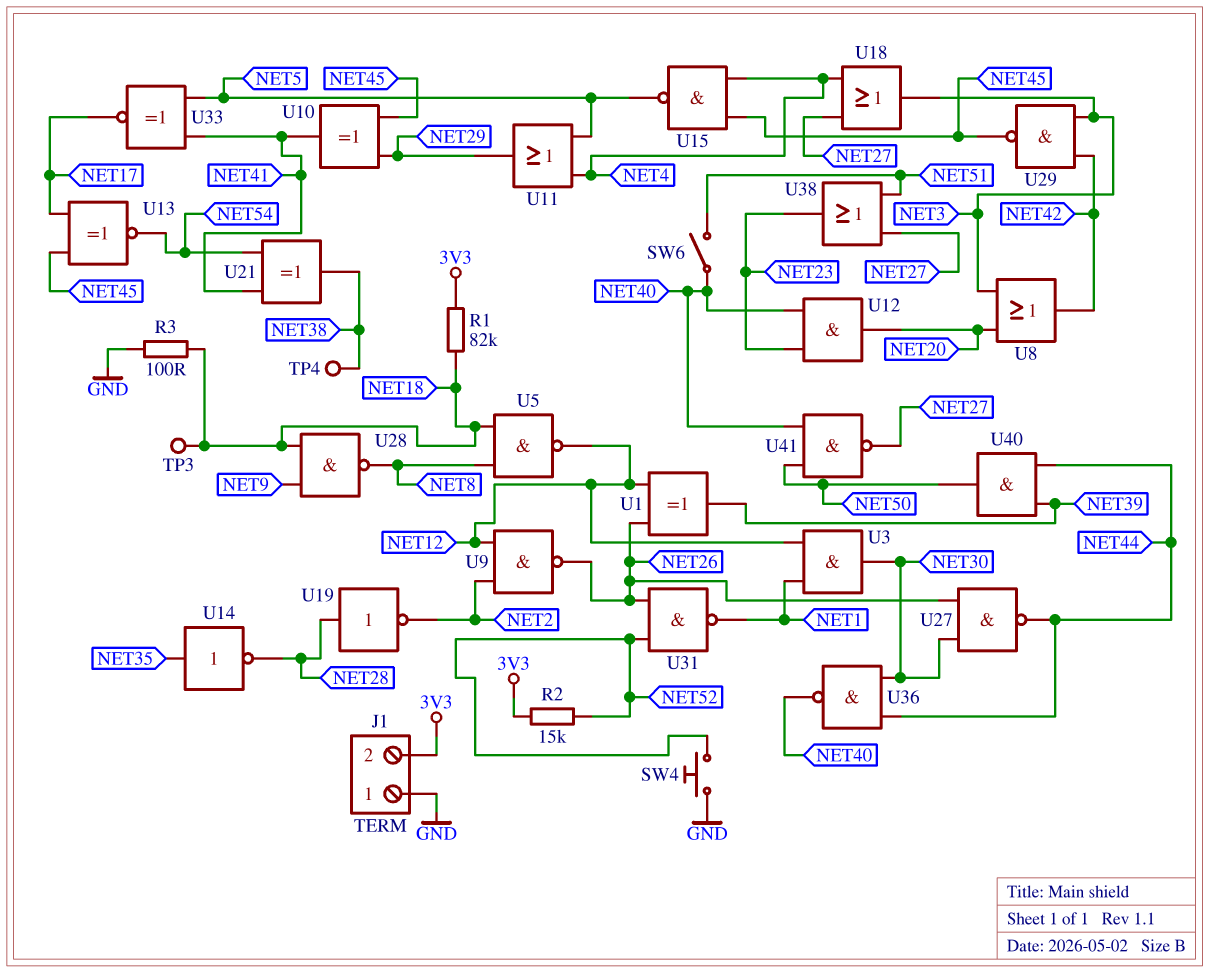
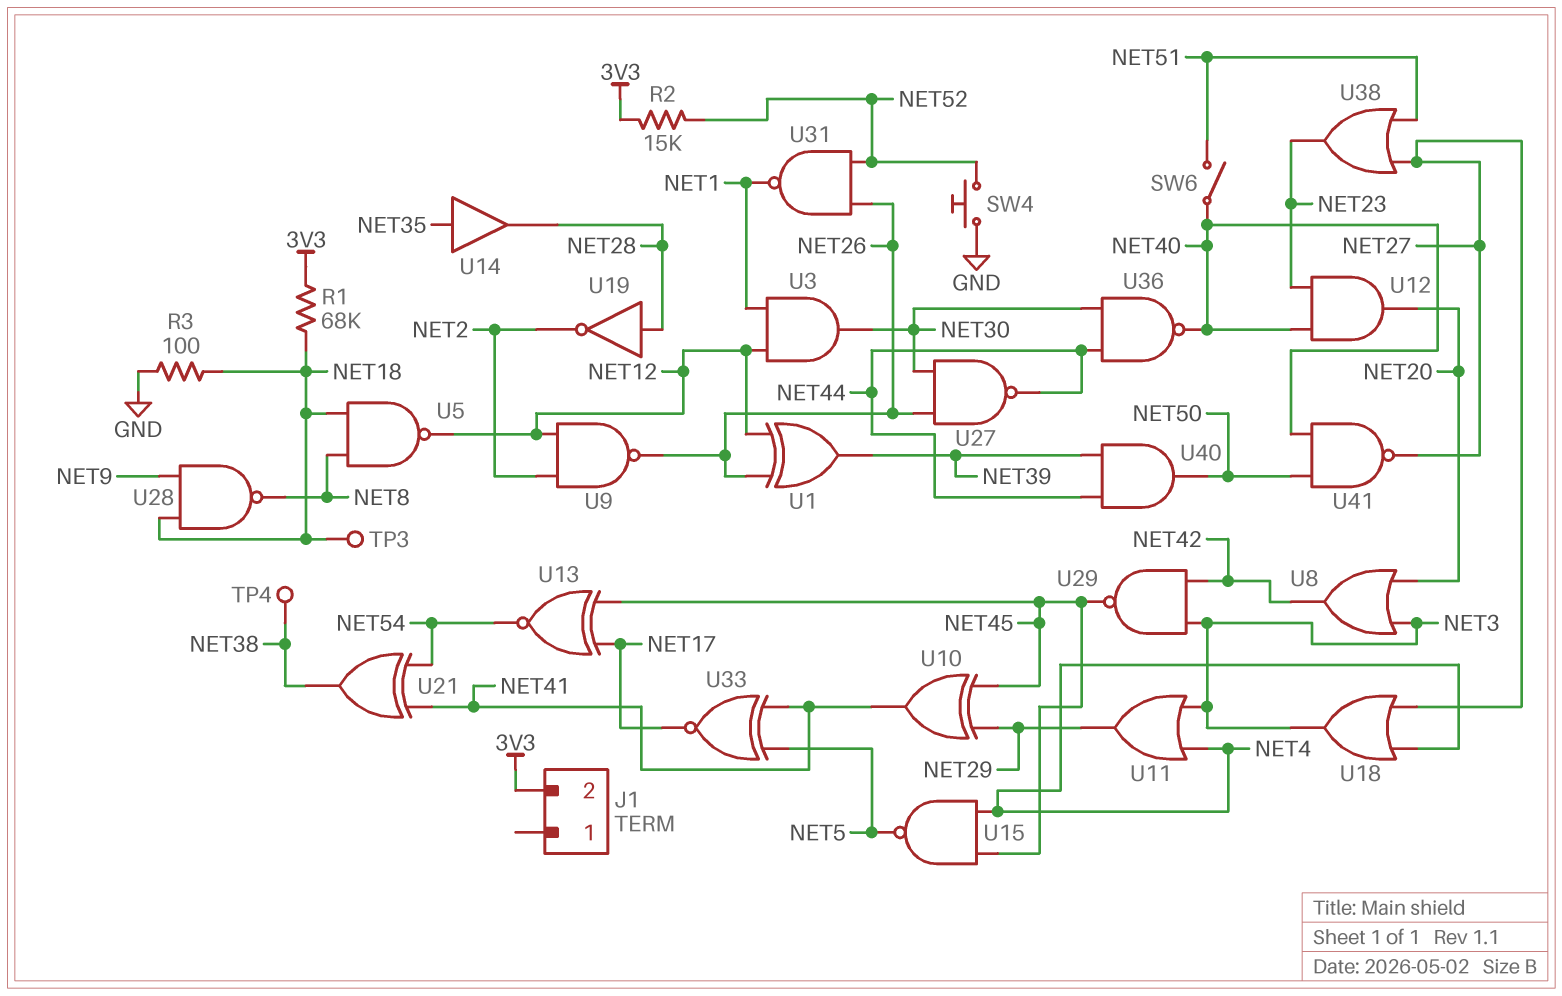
J1 pin 1: GND -> none
R1: 82k (3V3, NET18) -> 68k (3V3, NET18)
U11: OR (in NET4, in NET5, out NET29) -> OR (in NET3, in NET4, out NET29)
U14: NOT (in NET35, out NET28) -> buffer (in NET35, out NET28)

